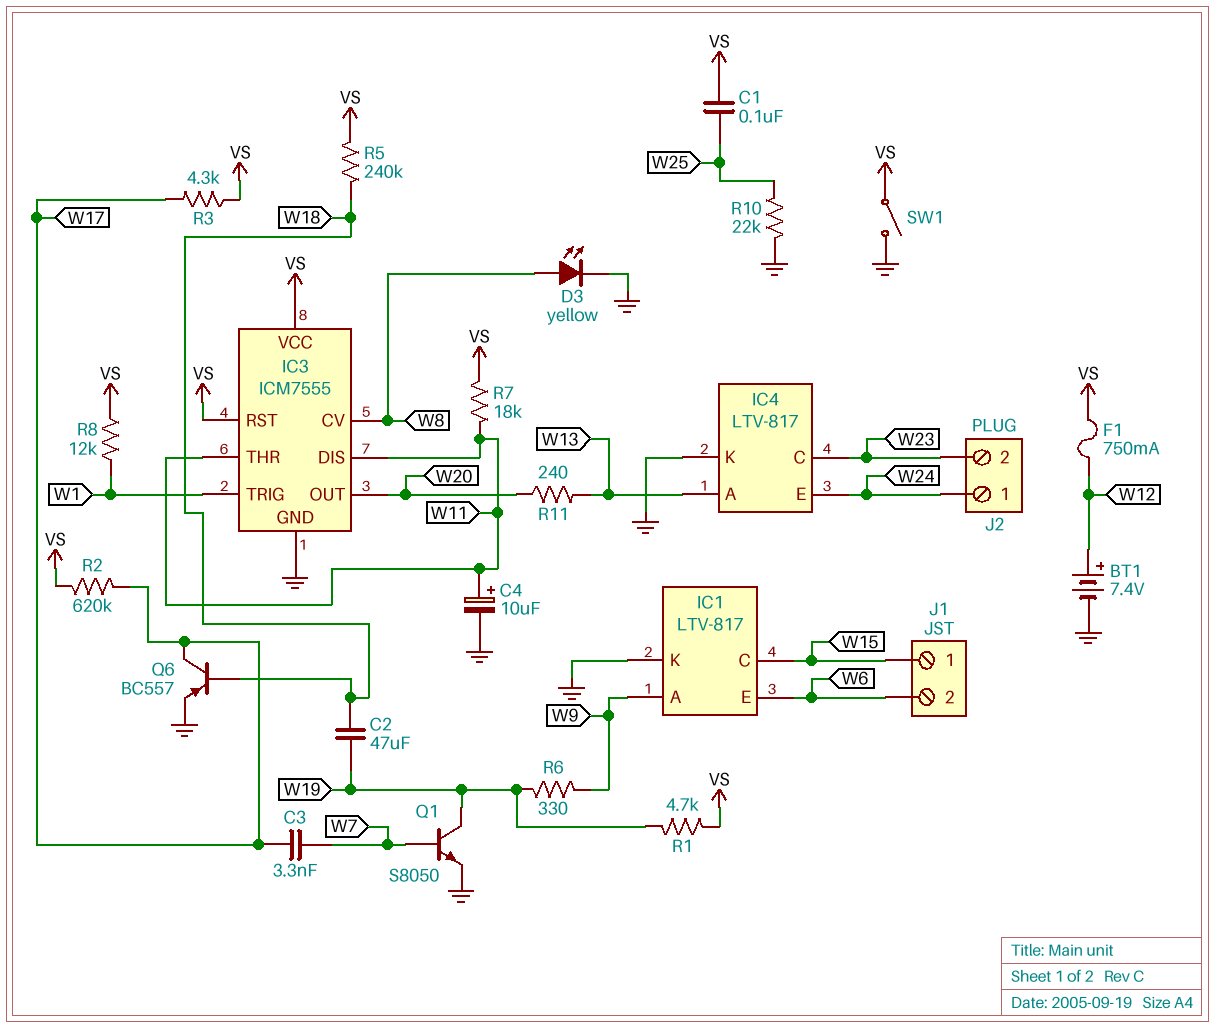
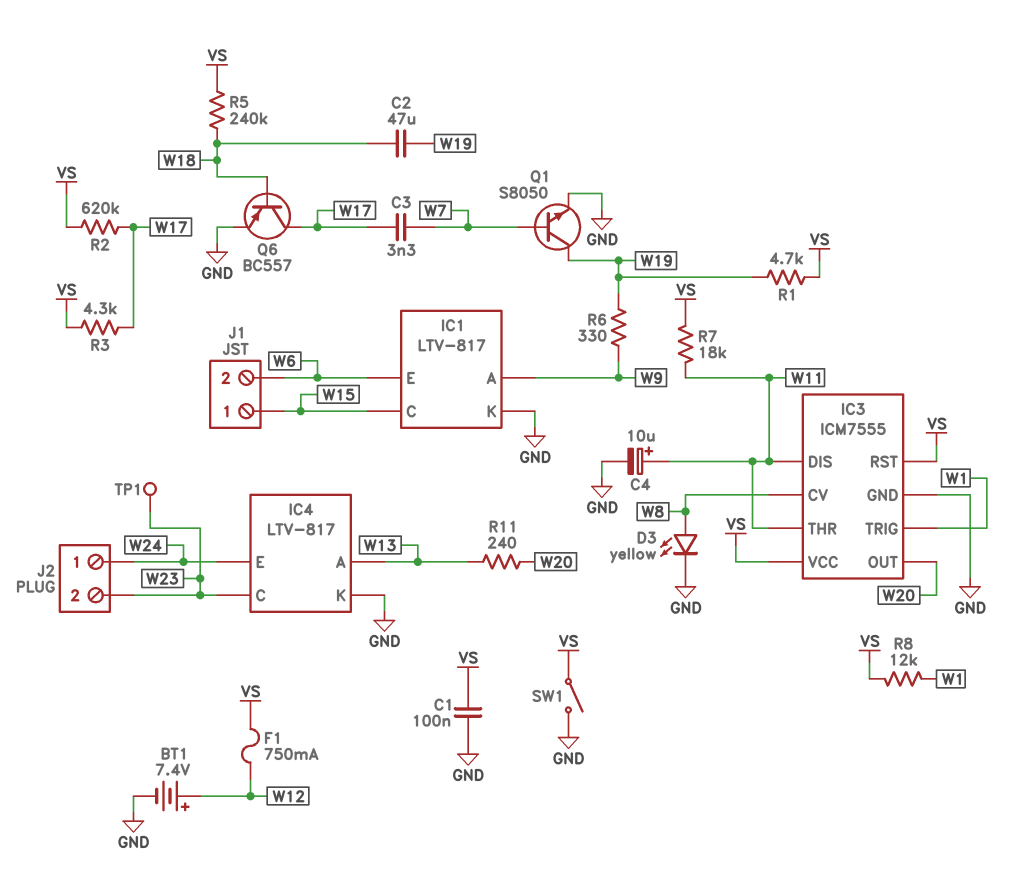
C1: 100nF (VS, W25) -> 100nF (GND, VS)
R10: 22k (GND, W25) -> none
TP1: none -> test point (W23)

